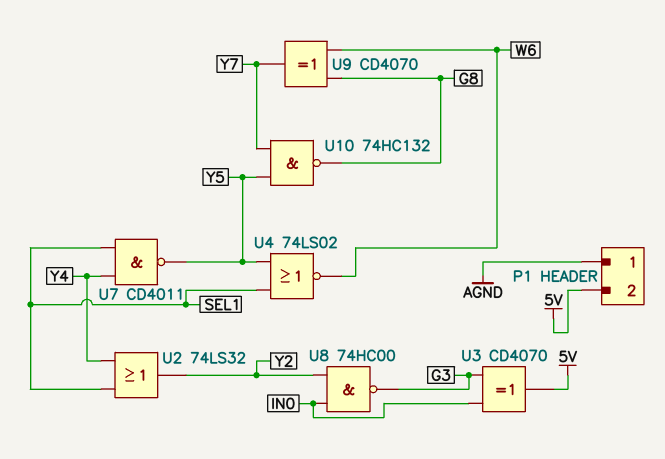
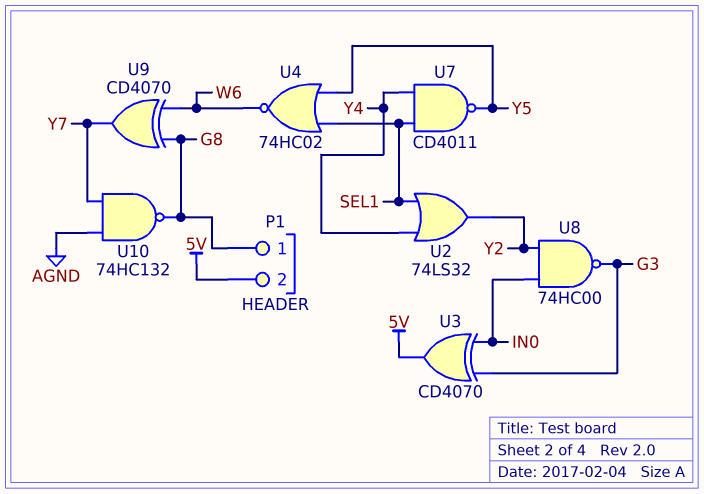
P1 pin 1: AGND -> G8
U4: NOR 74LS02 (in SEL1, in Y5, out W6) -> NOR 74HC02 (in SEL1, in Y5, out W6)
U10: NAND 74HC132 (in Y5, in Y7, out G8) -> NAND 74HC132 (in AGND, in Y7, out G8)

